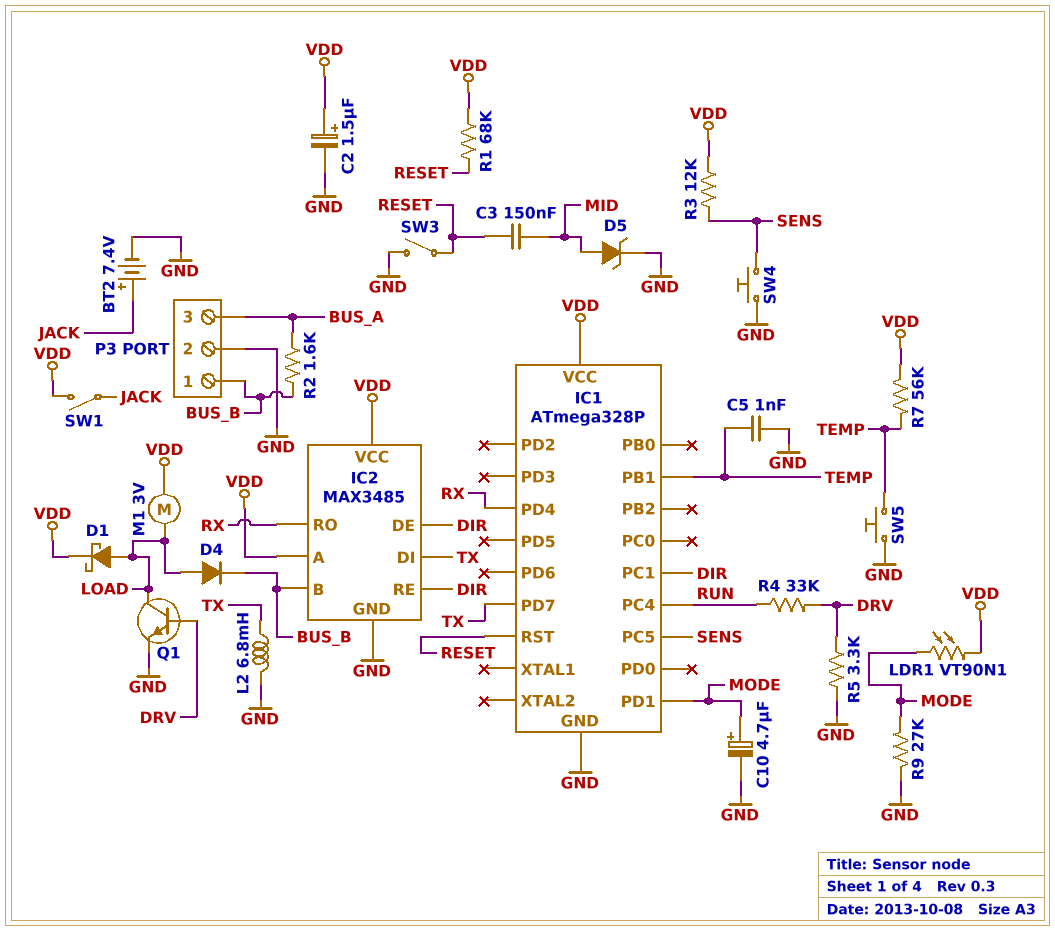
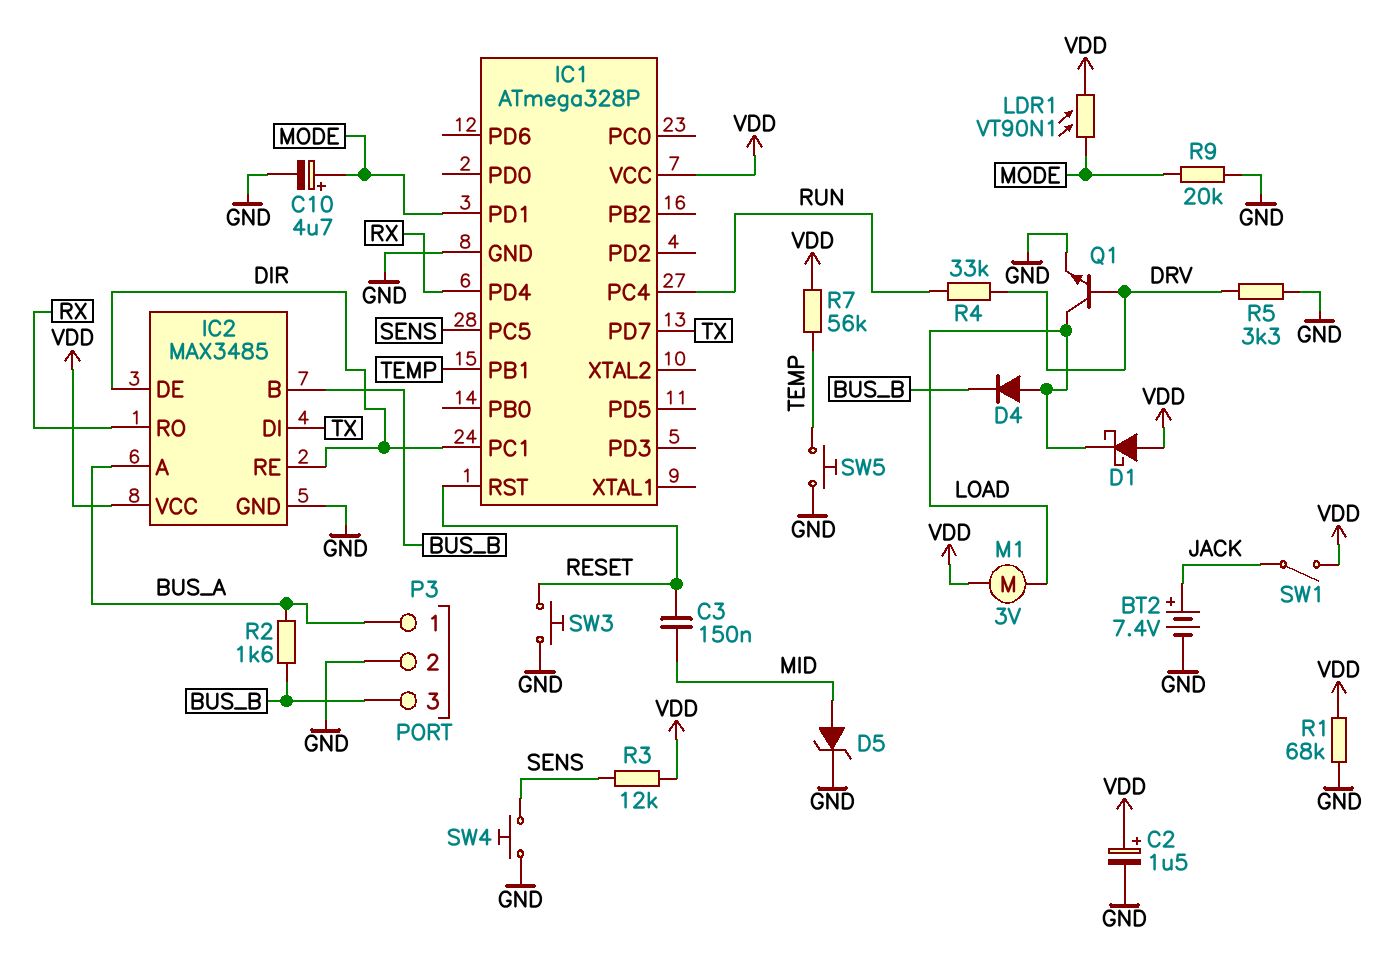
C5: 1nF (GND, TEMP) -> none
D1: schottky (A LOAD, K VDD) -> schottky (A VDD, K LOAD)
IC2 pin A: VDD -> BUS_A
L2: 6.8mH (GND, TX) -> none
P3 pin 1: BUS_B -> BUS_A
P3 pin 3: BUS_A -> BUS_B
R1: 68k (RESET, VDD) -> 68k (GND, VDD)
R9: 27k (GND, MODE) -> 20k (GND, MODE)
SW3: switch (GND, RESET) -> button (GND, RESET)

